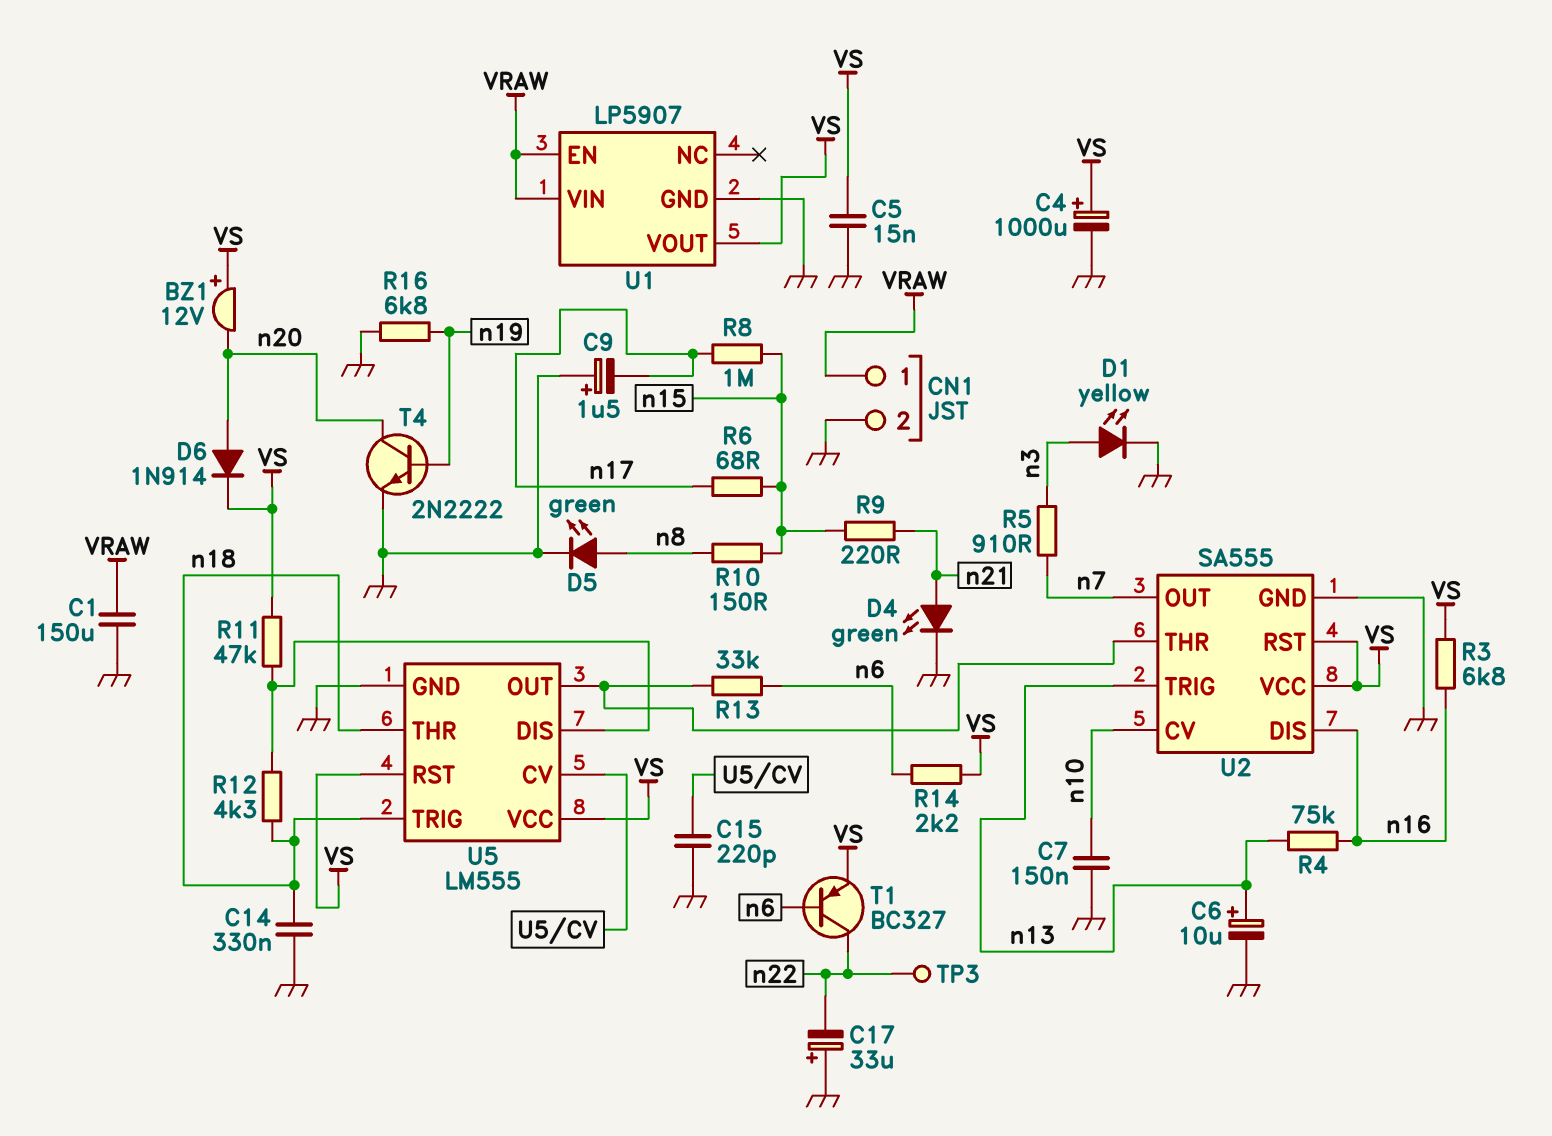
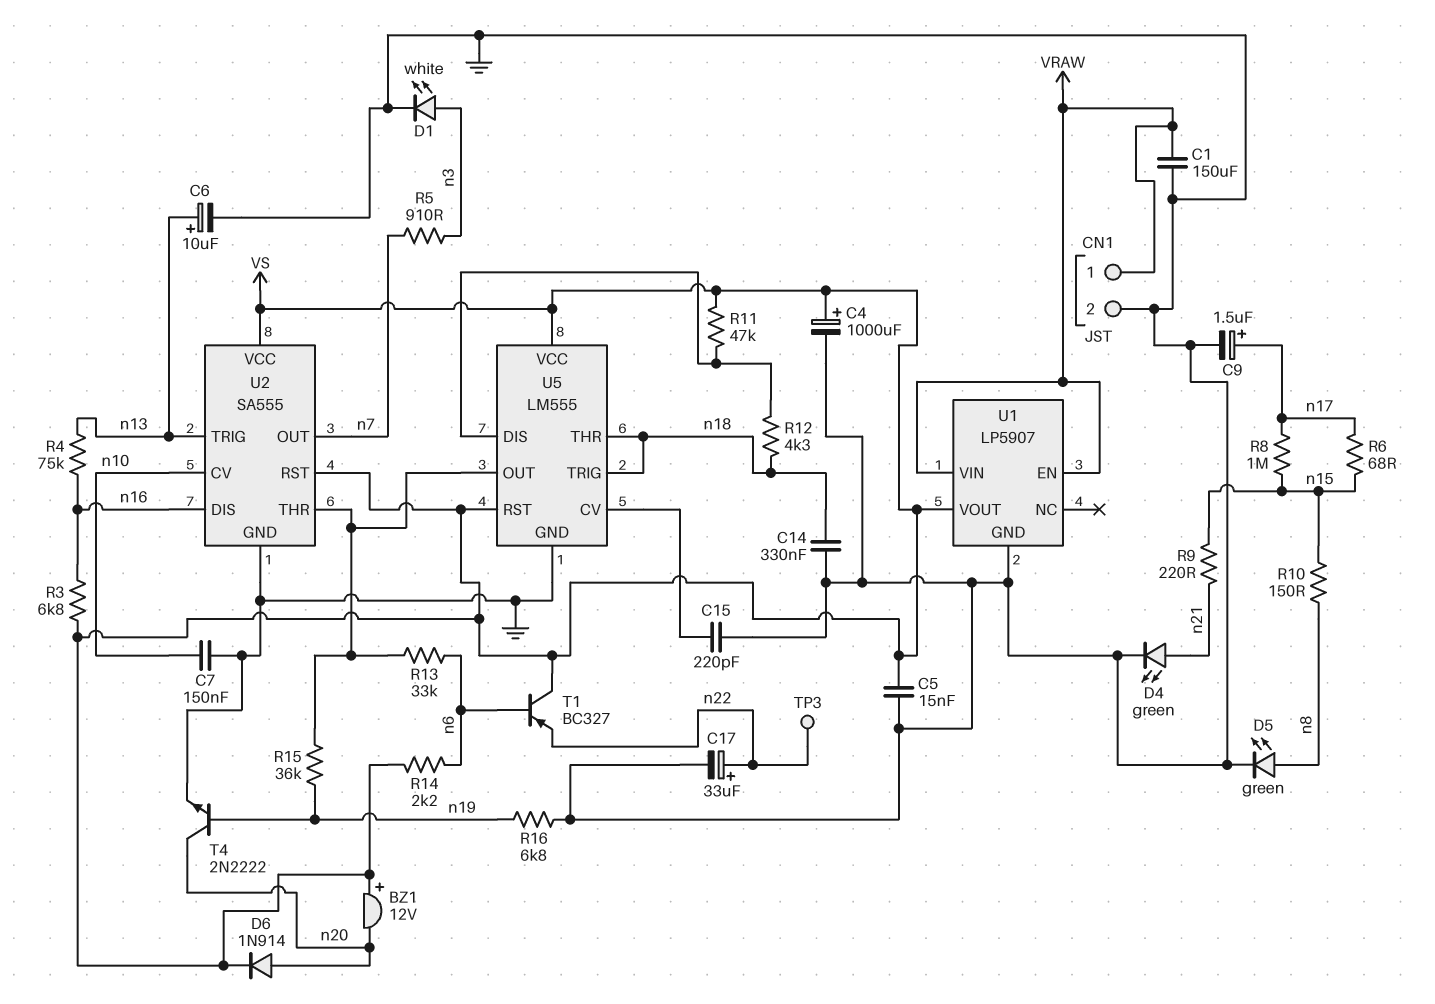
C9: 1.5uF (plus GND, minus n17) -> 1.5uF (plus n17, minus GND)
C17: 33uF (plus GND, minus n22) -> 33uF (plus n22, minus GND)
D1: LED yellow (A n3, K GND) -> LED white (A n3, K GND)
R15: none -> 36k (U2/THR, n19)
T1: PNP BC327 (B n6, C n22, E VS) -> PNP BC327 (B n6, C VS, E n22)

